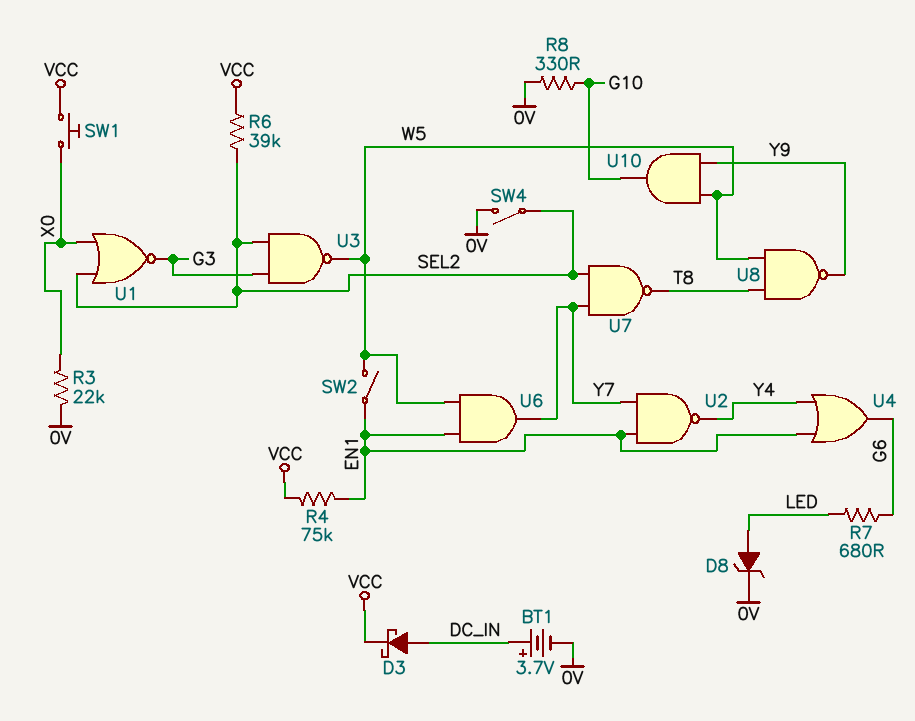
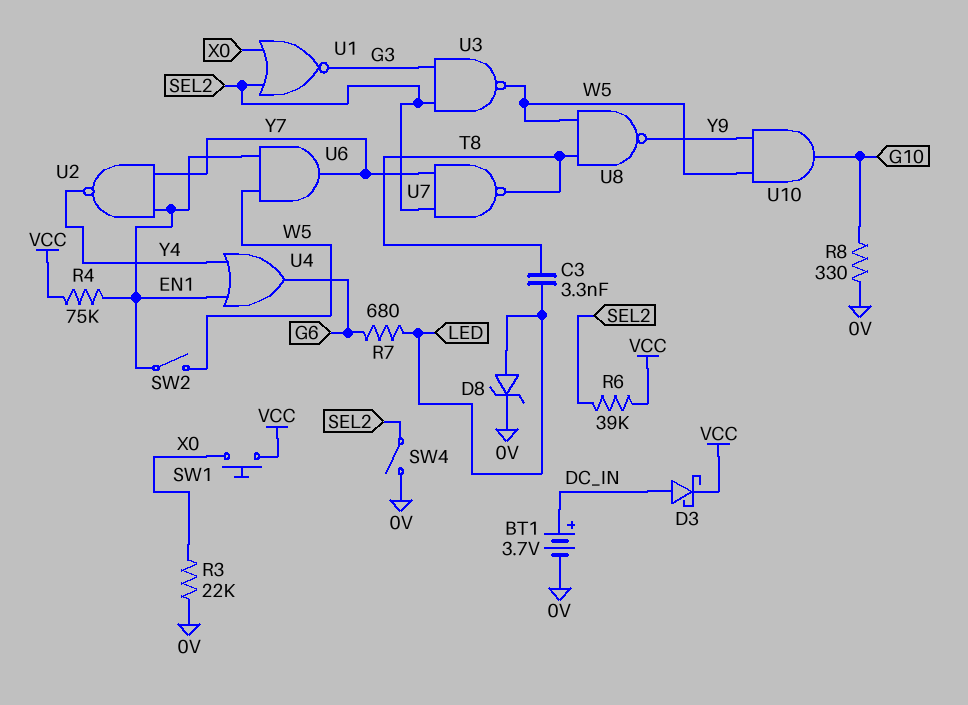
C3: none -> 3.3nF (LED, T8)

